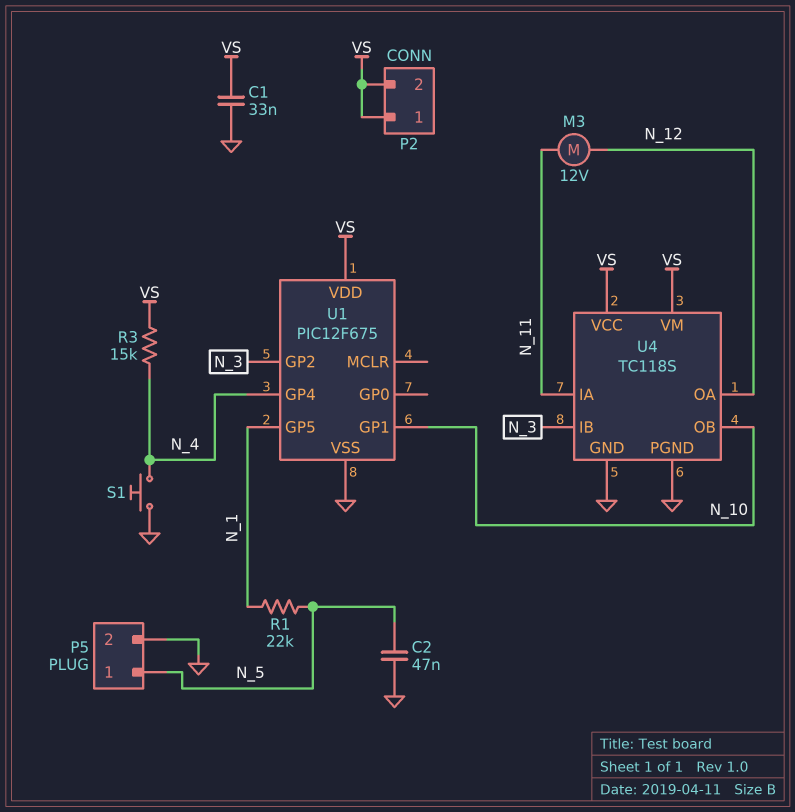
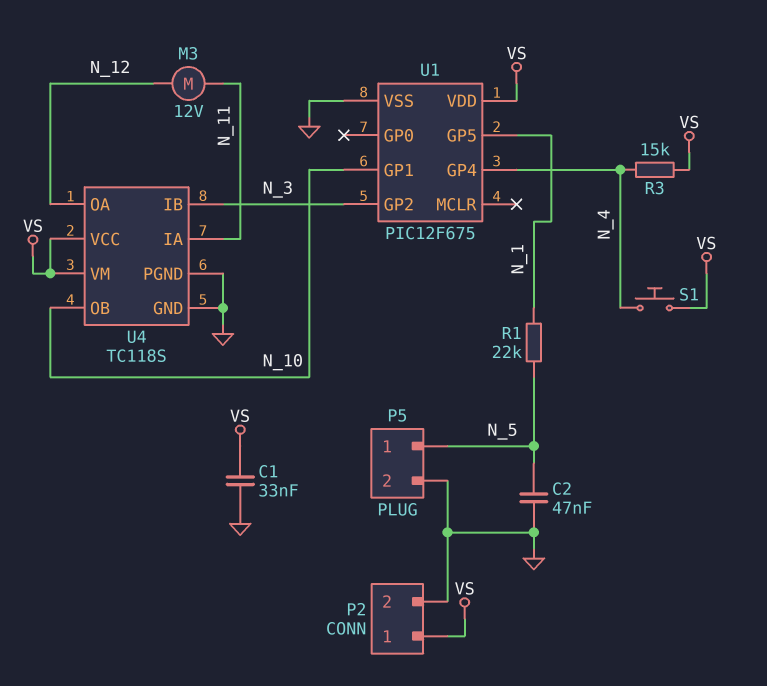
P2 pin 2: VS -> GND
S1: button (GND, N_4) -> button (N_4, VS)

